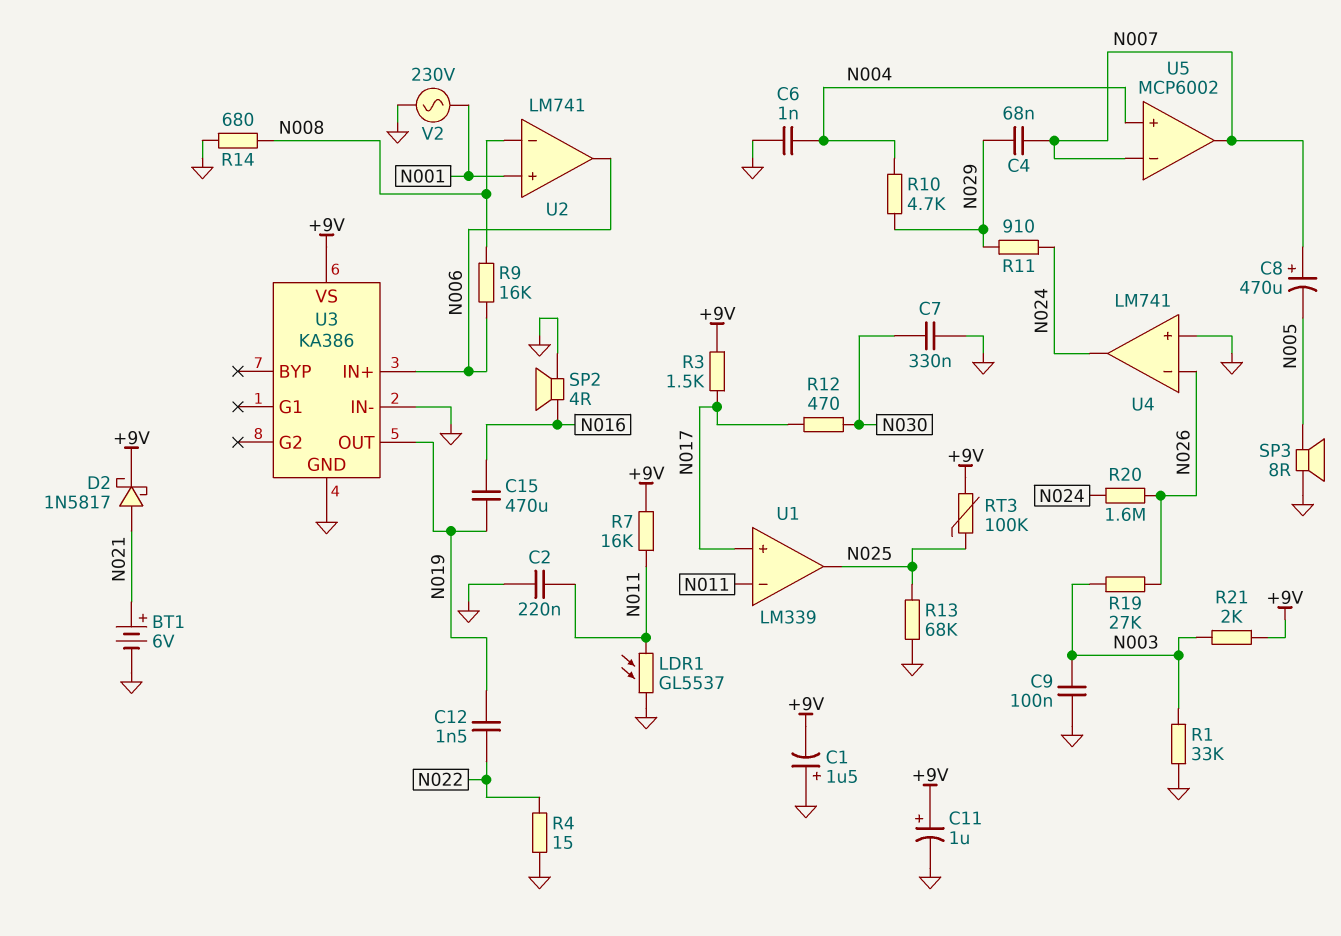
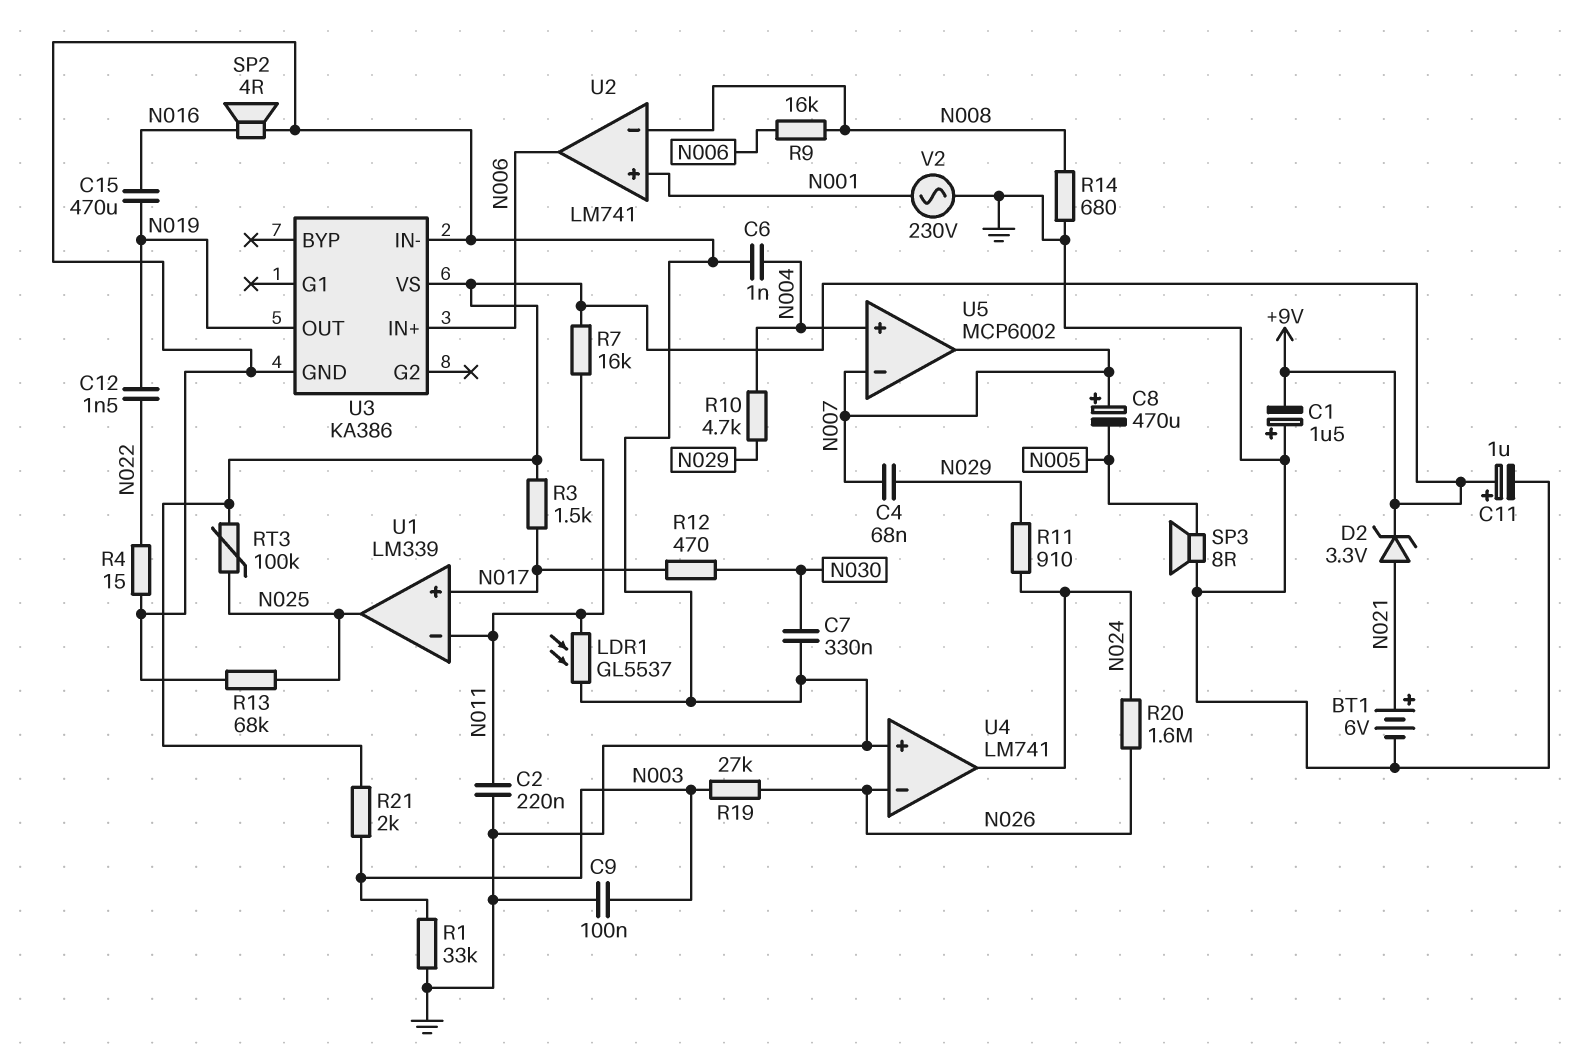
D2: schottky 1N5817 (A N021, K +9V) -> zener 3.3V (A N021, K +9V)

